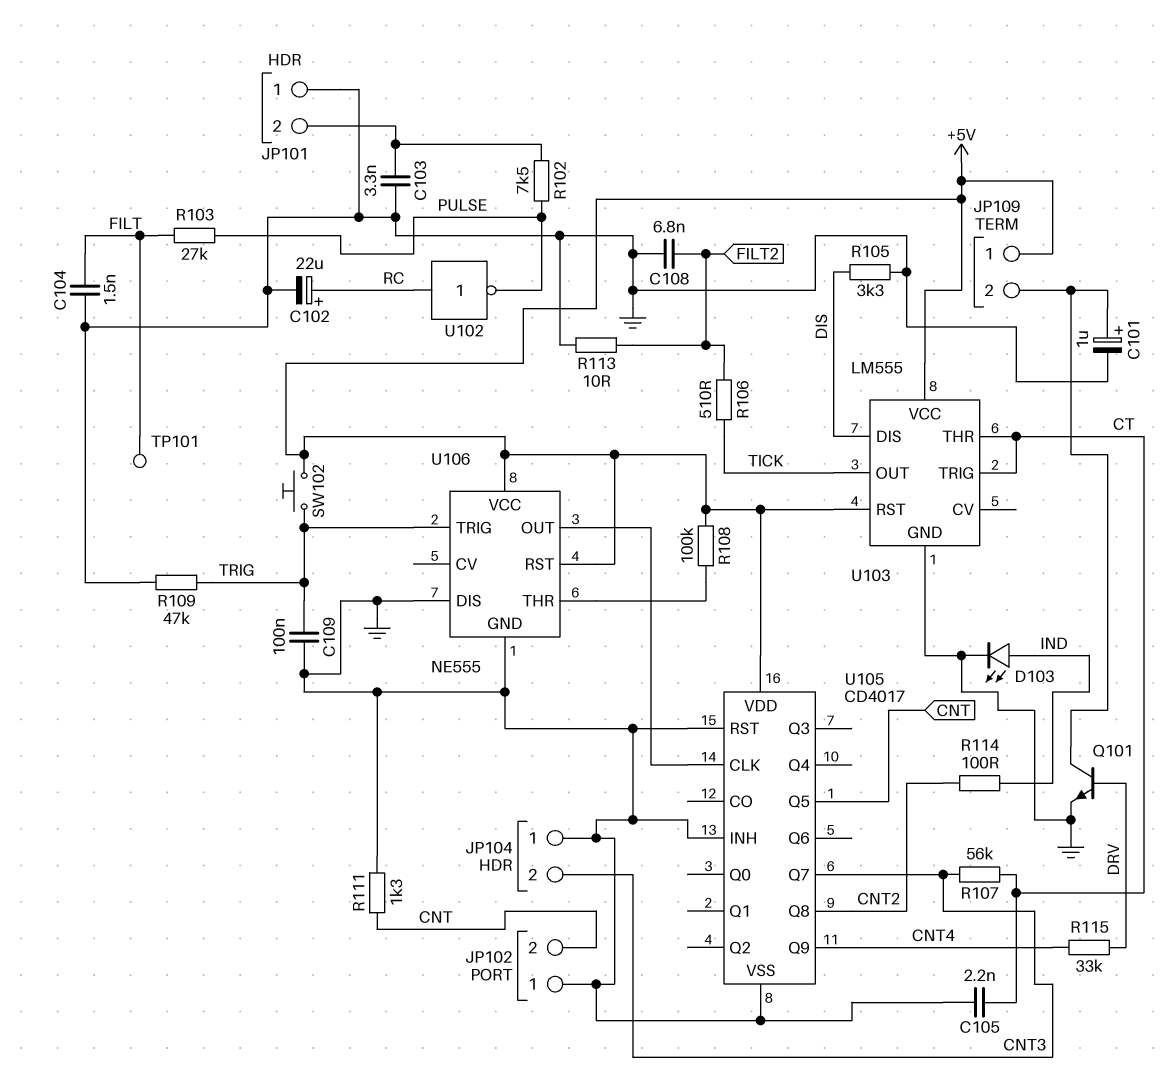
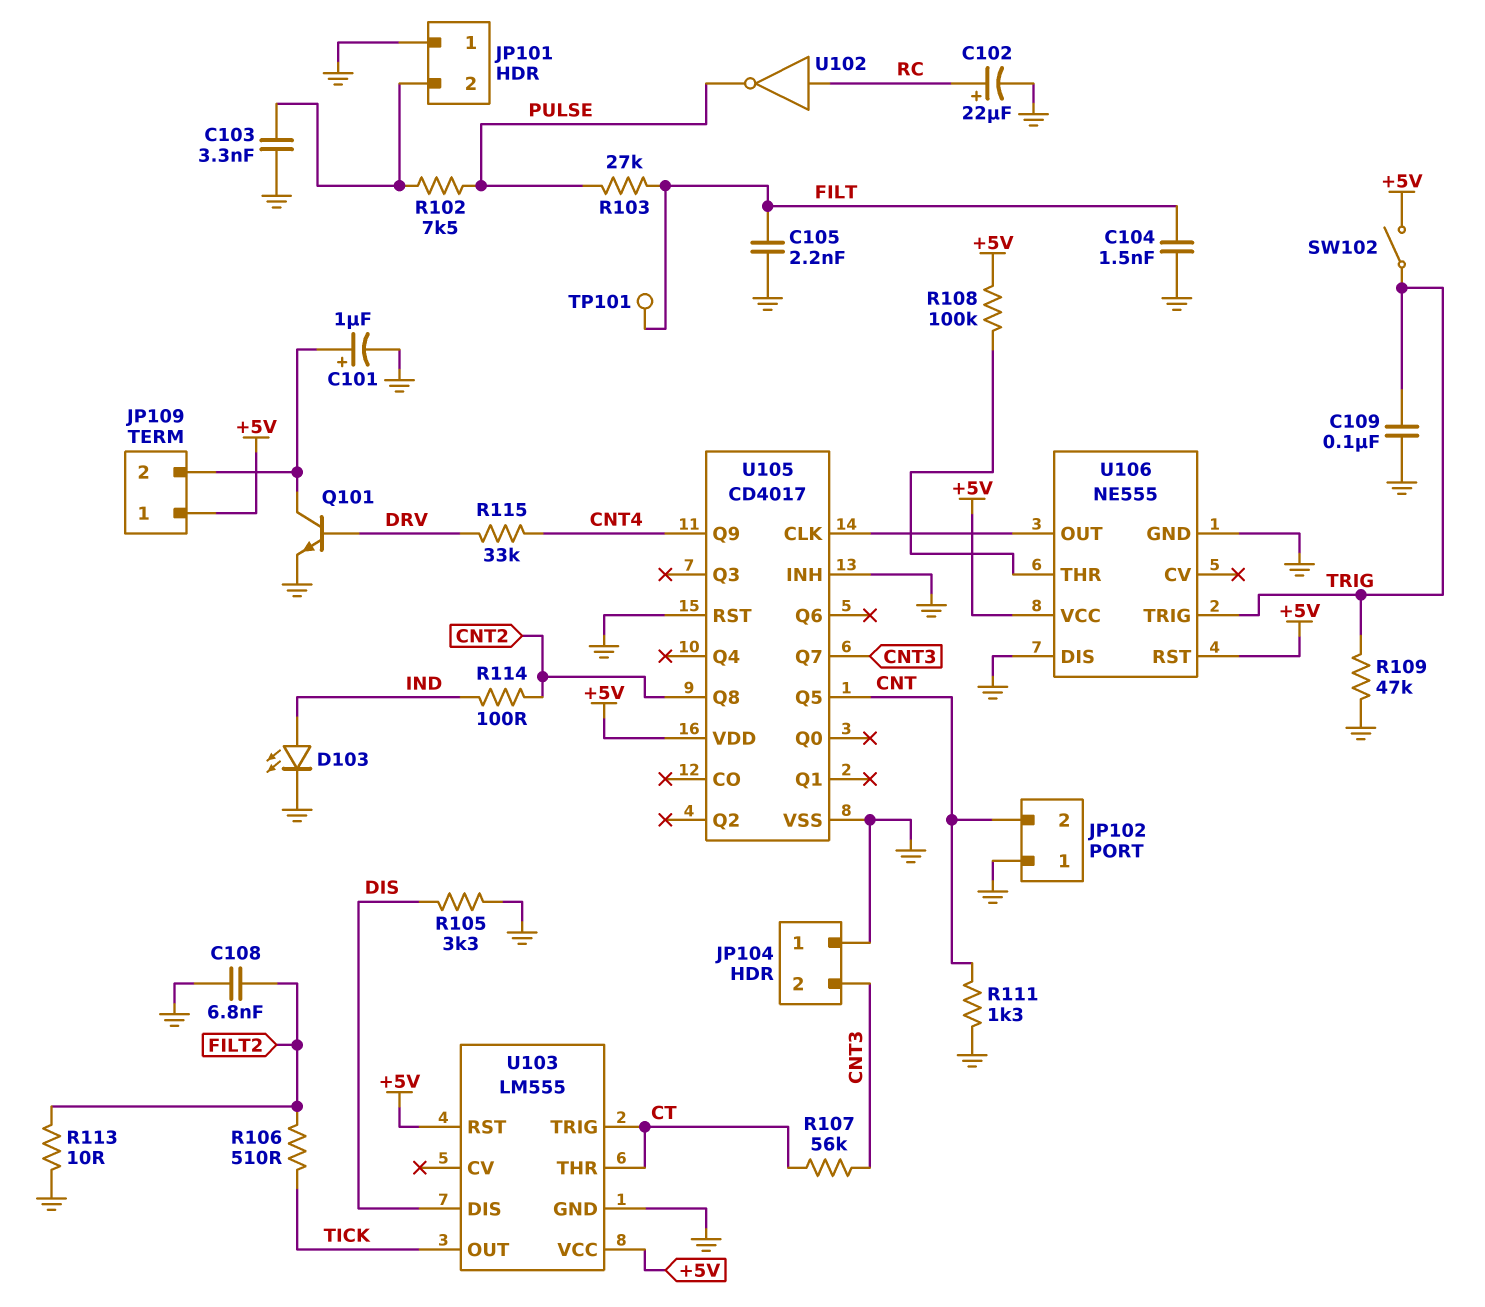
C105: 2.2nF (CT, GND) -> 2.2nF (FILT, GND)
SW102: button (+5V, TRIG) -> switch (+5V, TRIG)

